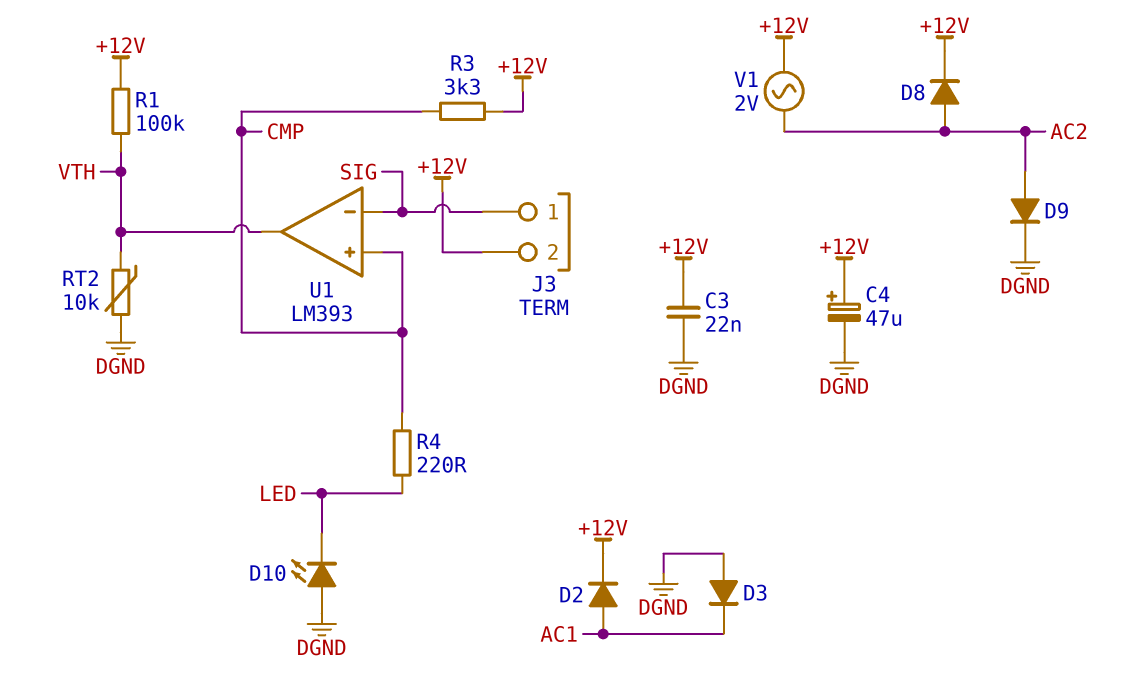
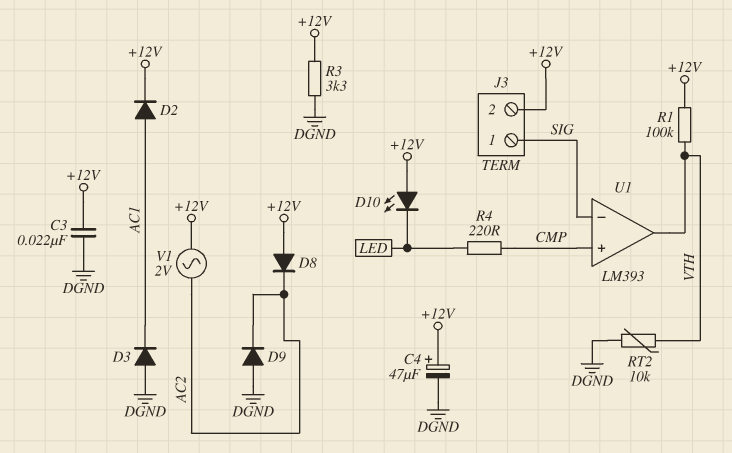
D8: diode (A AC2, K +12V) -> diode (A +12V, K AC2)
D9: diode (A AC2, K DGND) -> diode (A DGND, K AC2)
D10: LED (A DGND, K LED) -> LED (A +12V, K LED)
R3: 3.3k (+12V, CMP) -> 3.3k (+12V, DGND)

